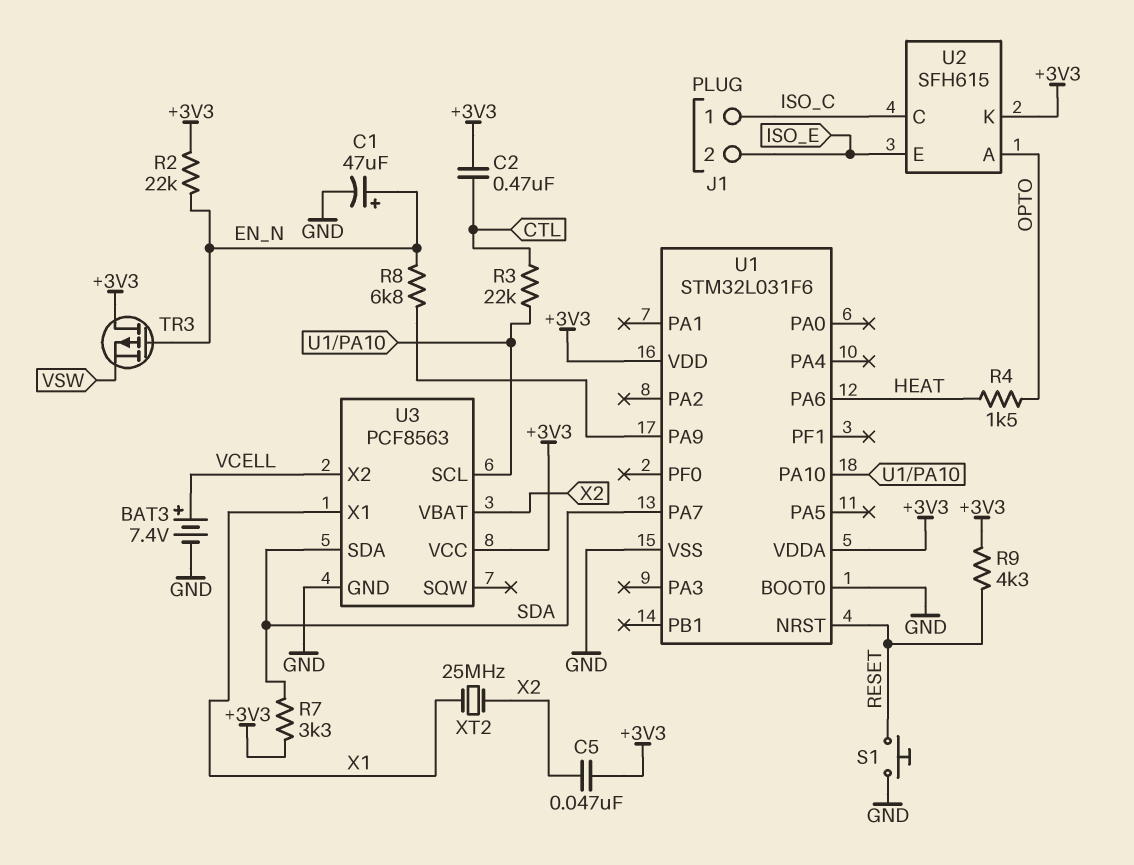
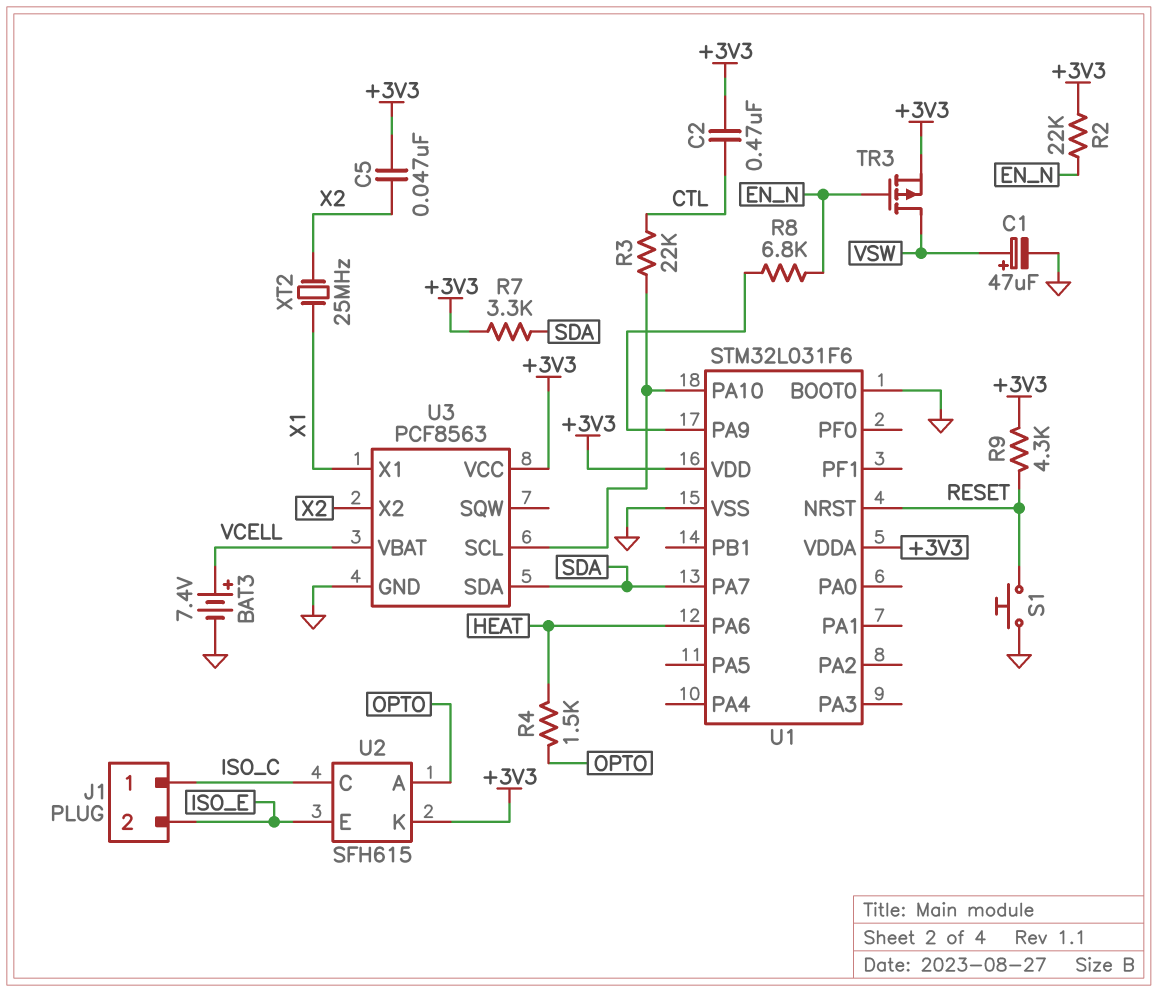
C1: 47uF (plus EN_N, minus GND) -> 47uF (plus VSW, minus GND)
TR3: PMOS (G EN_N, D +3V3, S VSW) -> PMOS (G EN_N, D VSW, S +3V3)
U3 pin VBAT: X2 -> VCELL
U3 pin X2: VCELL -> X2

